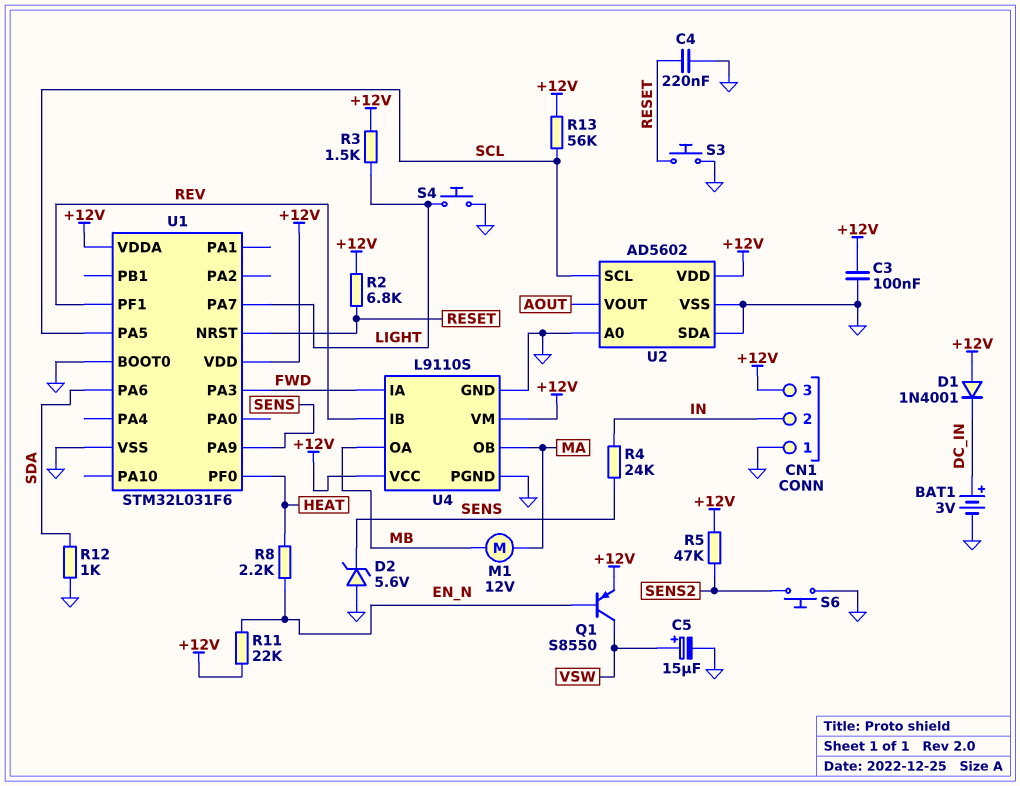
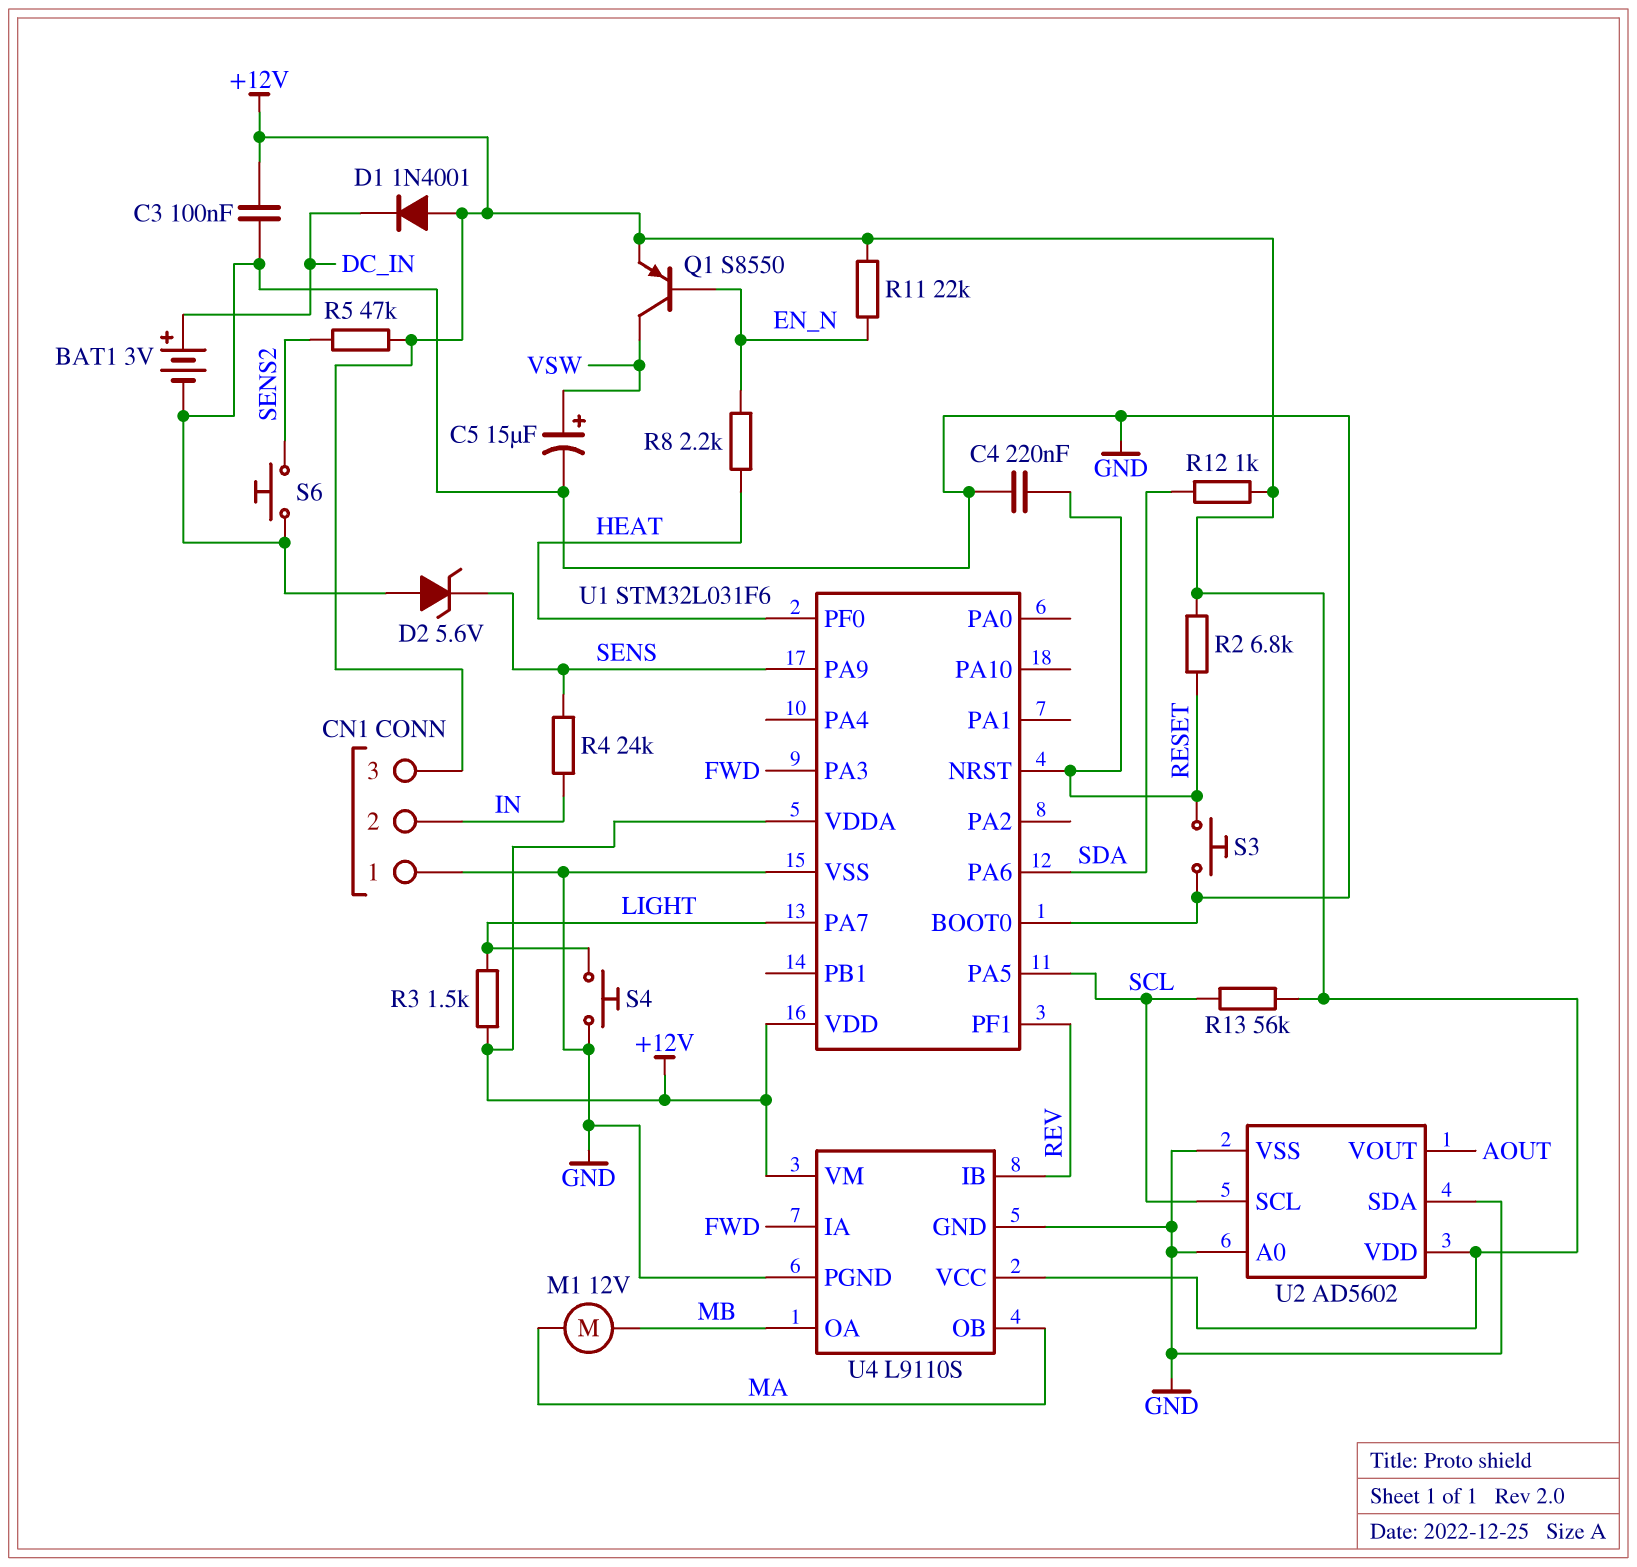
R12: 1k (GND, SDA) -> 1k (+12V, SDA)

